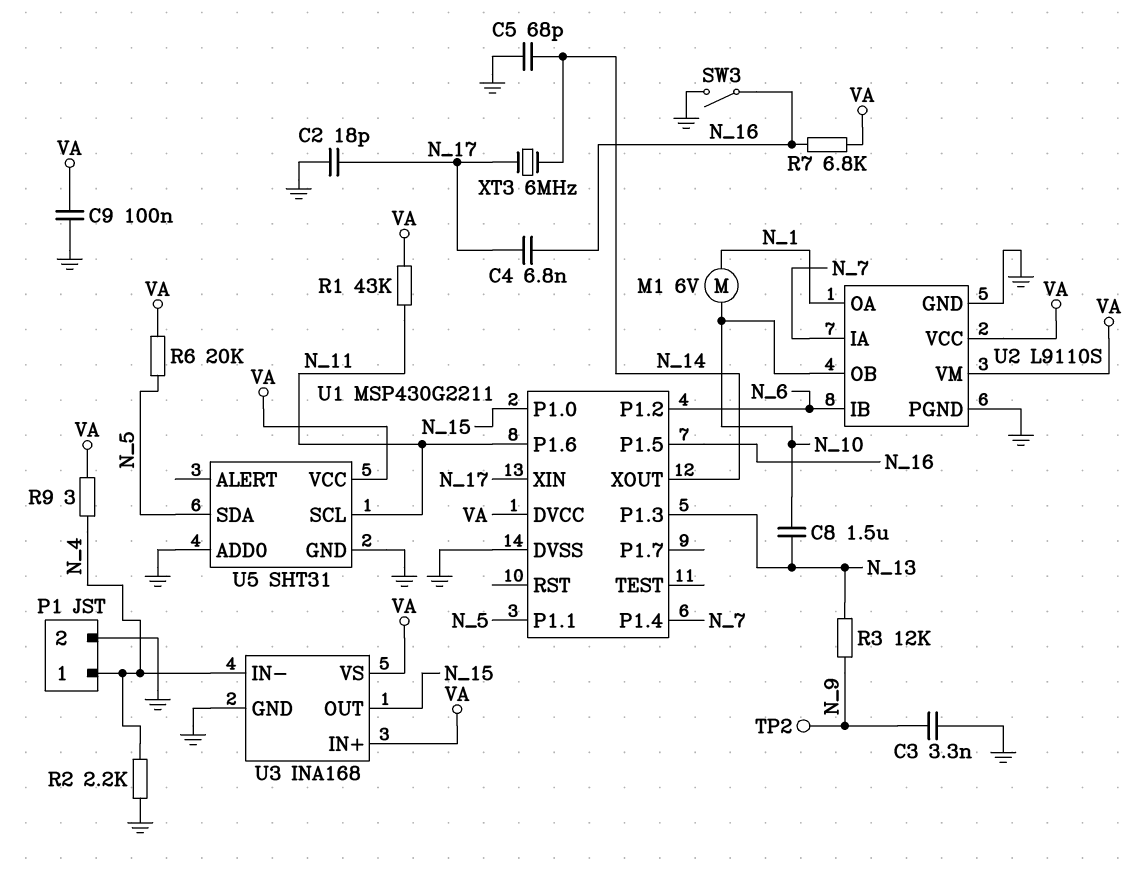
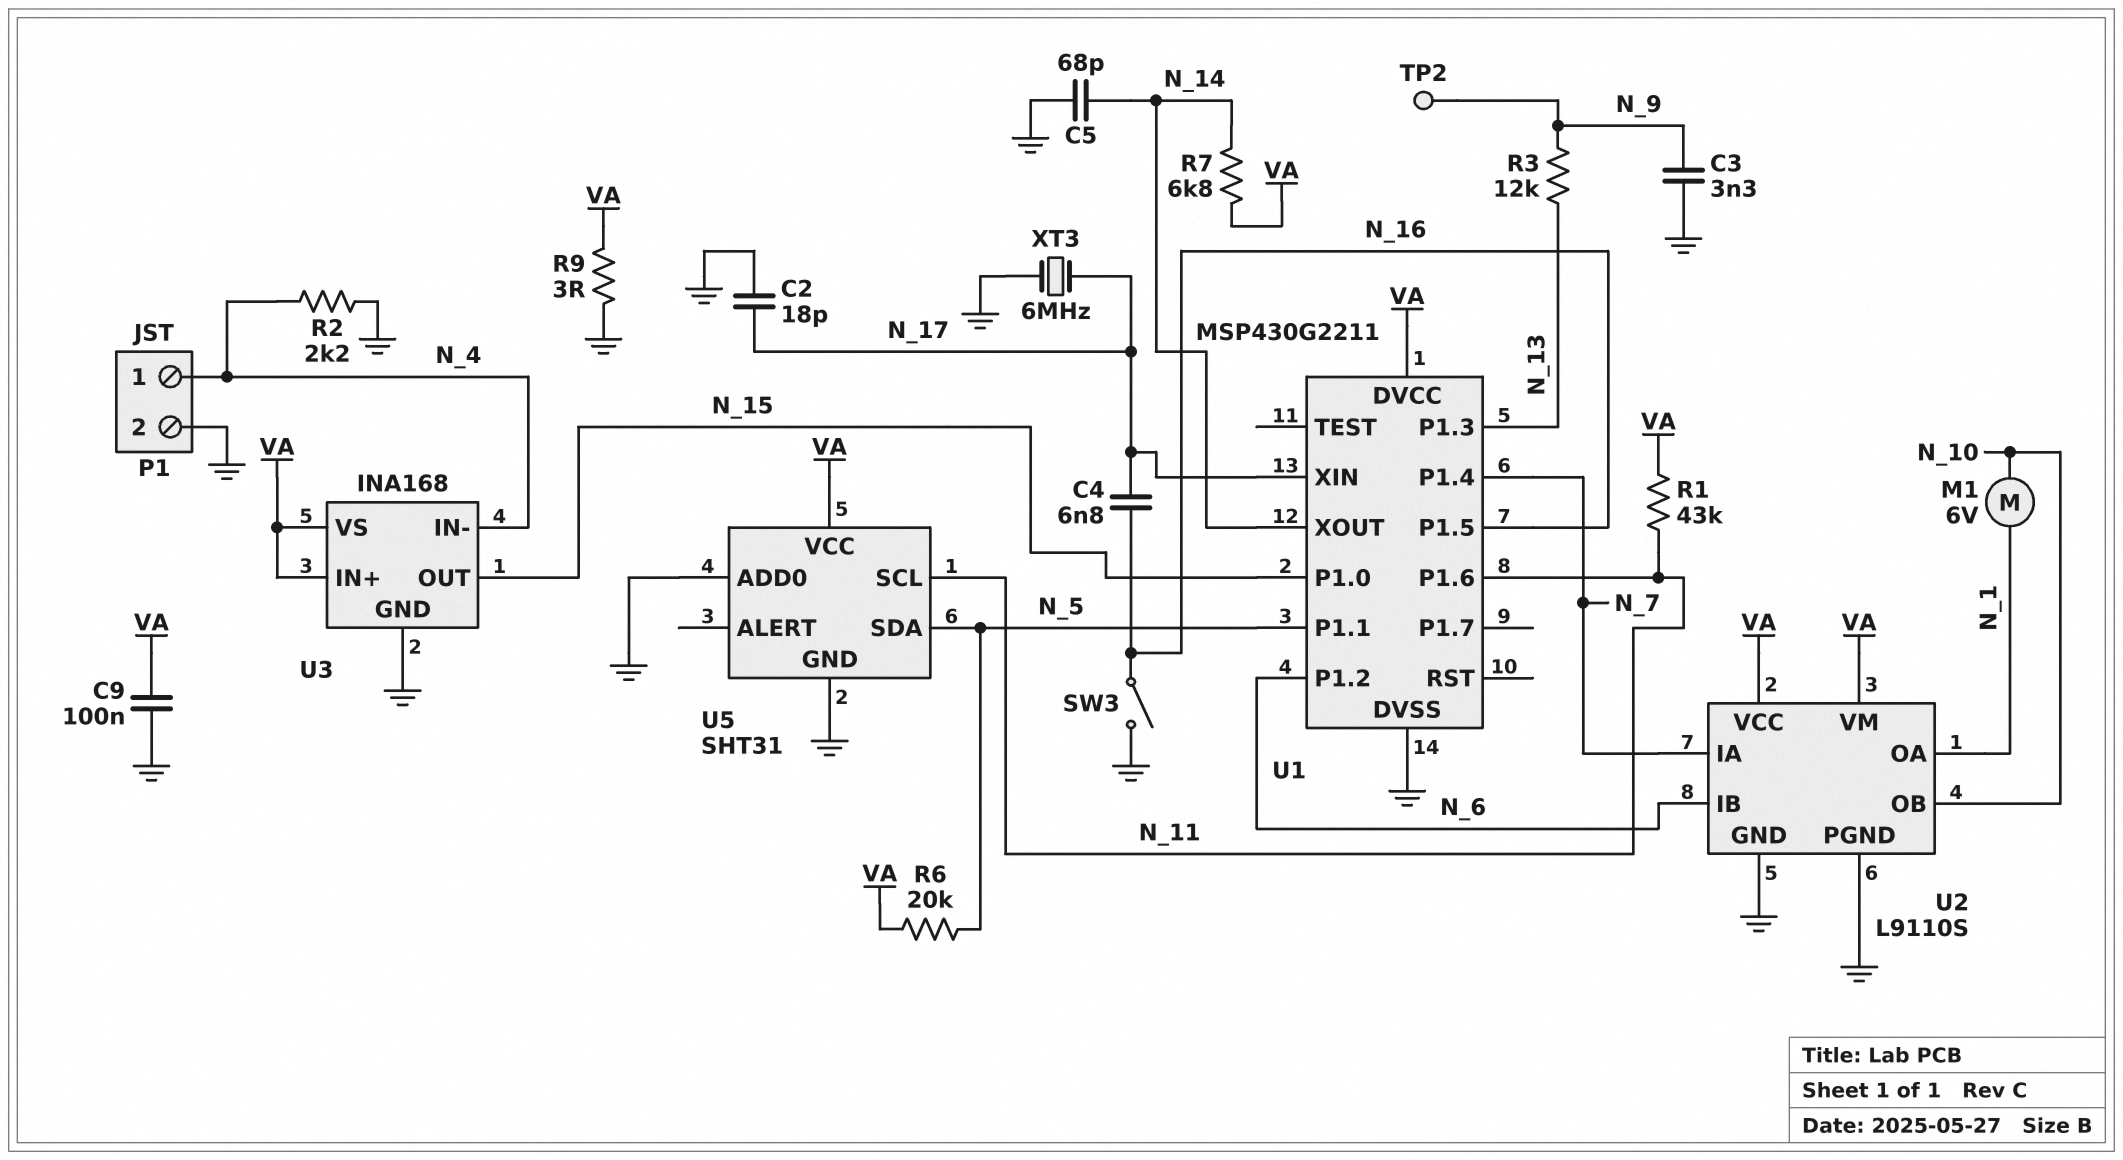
C8: 1.5uF (N_10, N_13) -> none
R7: 6.8k (N_16, VA) -> 6.8k (N_14, VA)
R9: 3 (N_4, VA) -> 3 (GND, VA)
XT3: 6MHz (N_14, N_17) -> 6MHz (GND, N_17)

